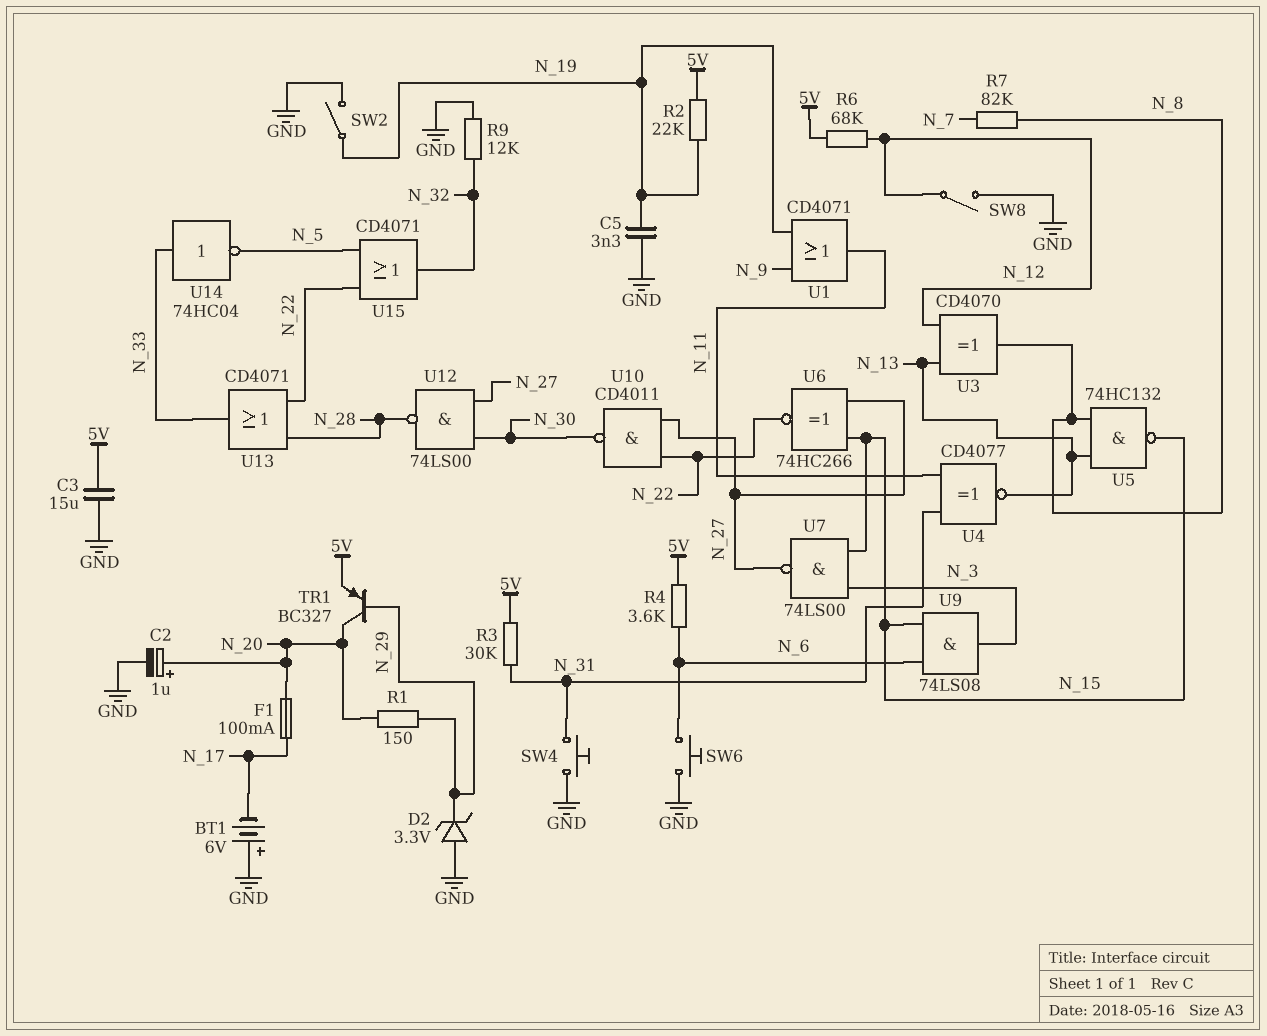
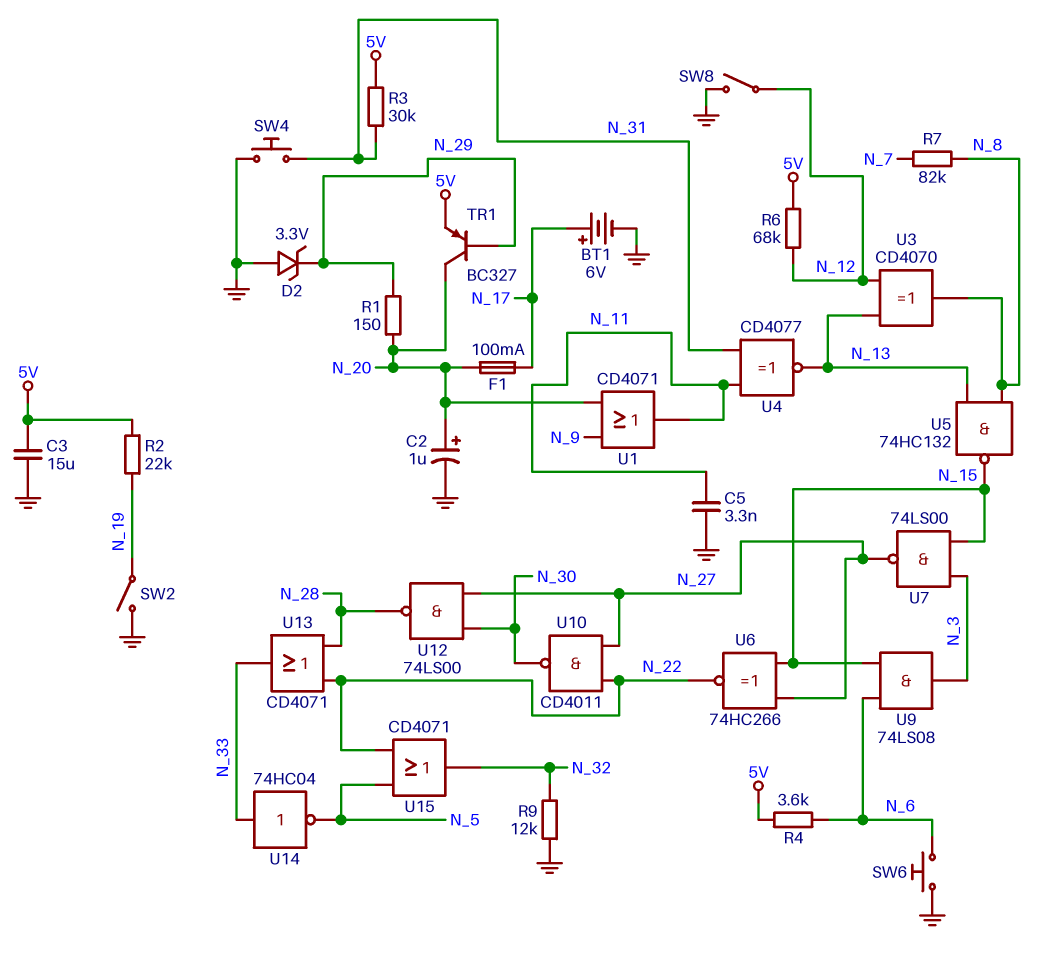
BT1: 6V (plus GND, minus N_17) -> 6V (plus N_17, minus GND)
C5: 3.3nF (GND, N_19) -> 3.3nF (GND, N_11)
U1: OR CD4071 (in N_9, in N_19, out N_11) -> OR CD4071 (in N_9, in N_20, out N_11)

